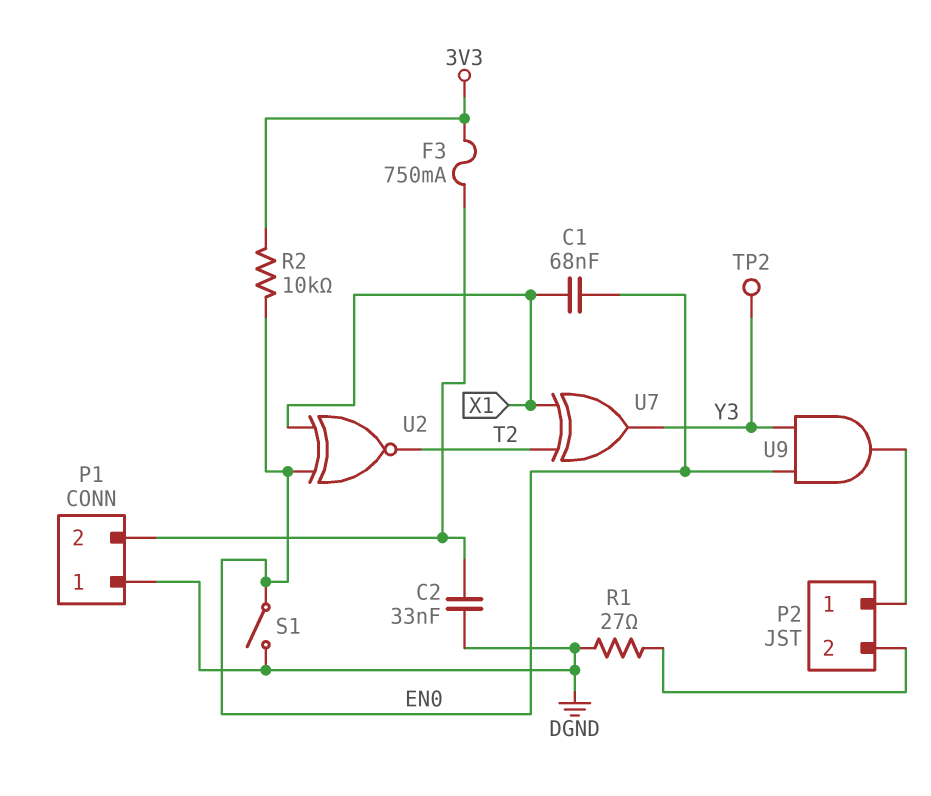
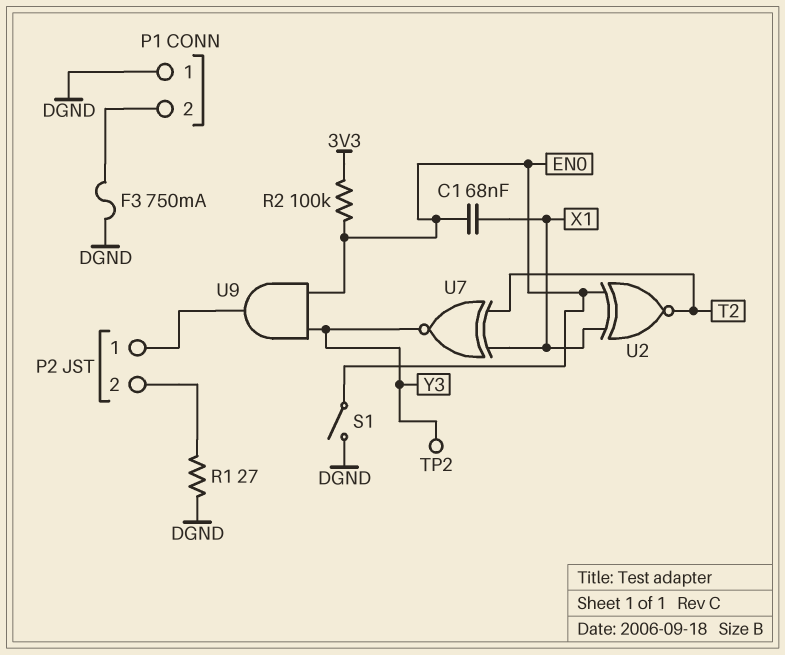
C2: 33nF (DGND, P1/2) -> none
F3: 750mA (3V3, P1/2) -> 750mA (DGND, P1/2)
R2: 10k (3V3, EN0) -> 100k (3V3, EN0)
U7: XOR (in T2, in X1, out Y3) -> XNOR (in T2, in X1, out Y3)

